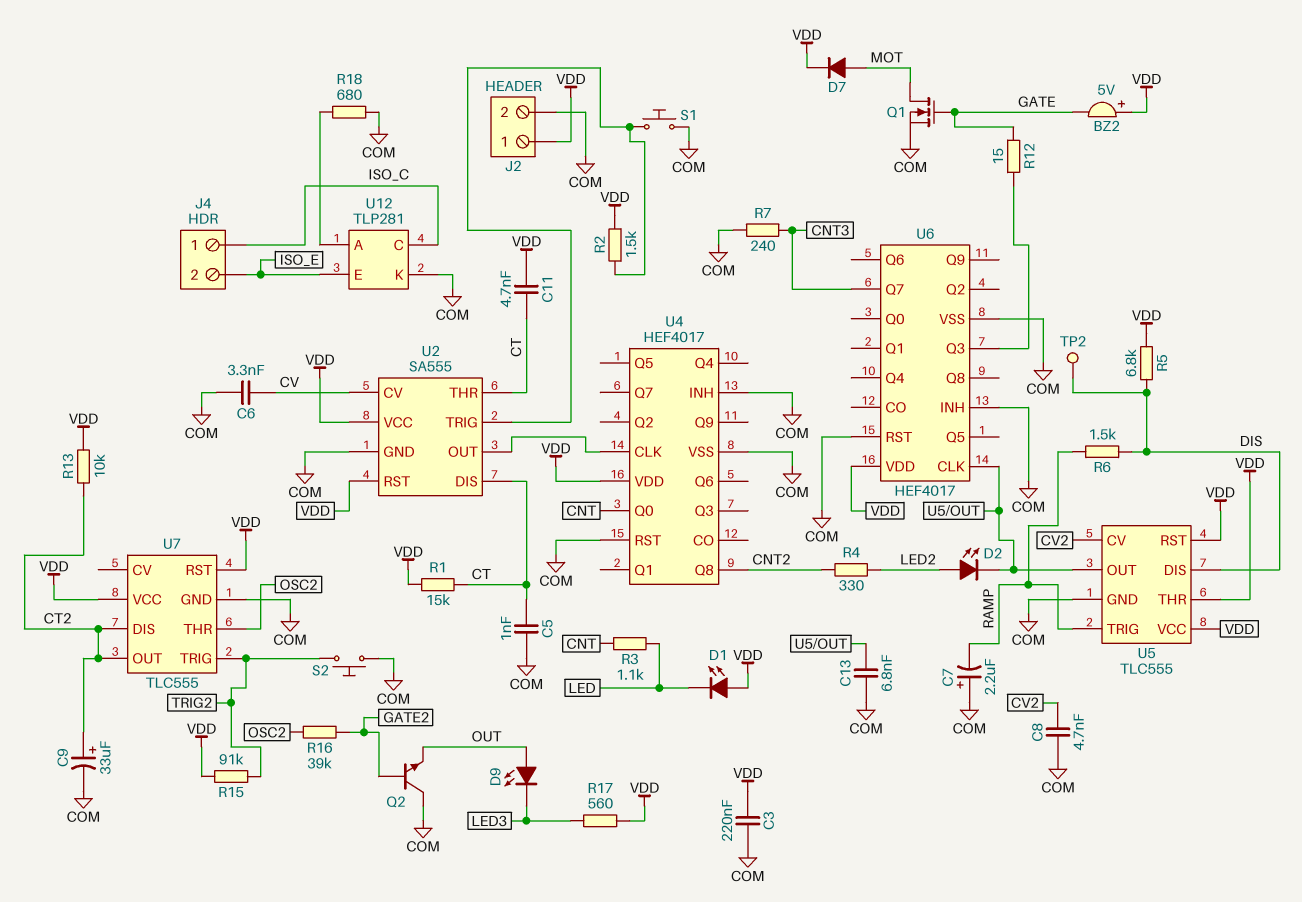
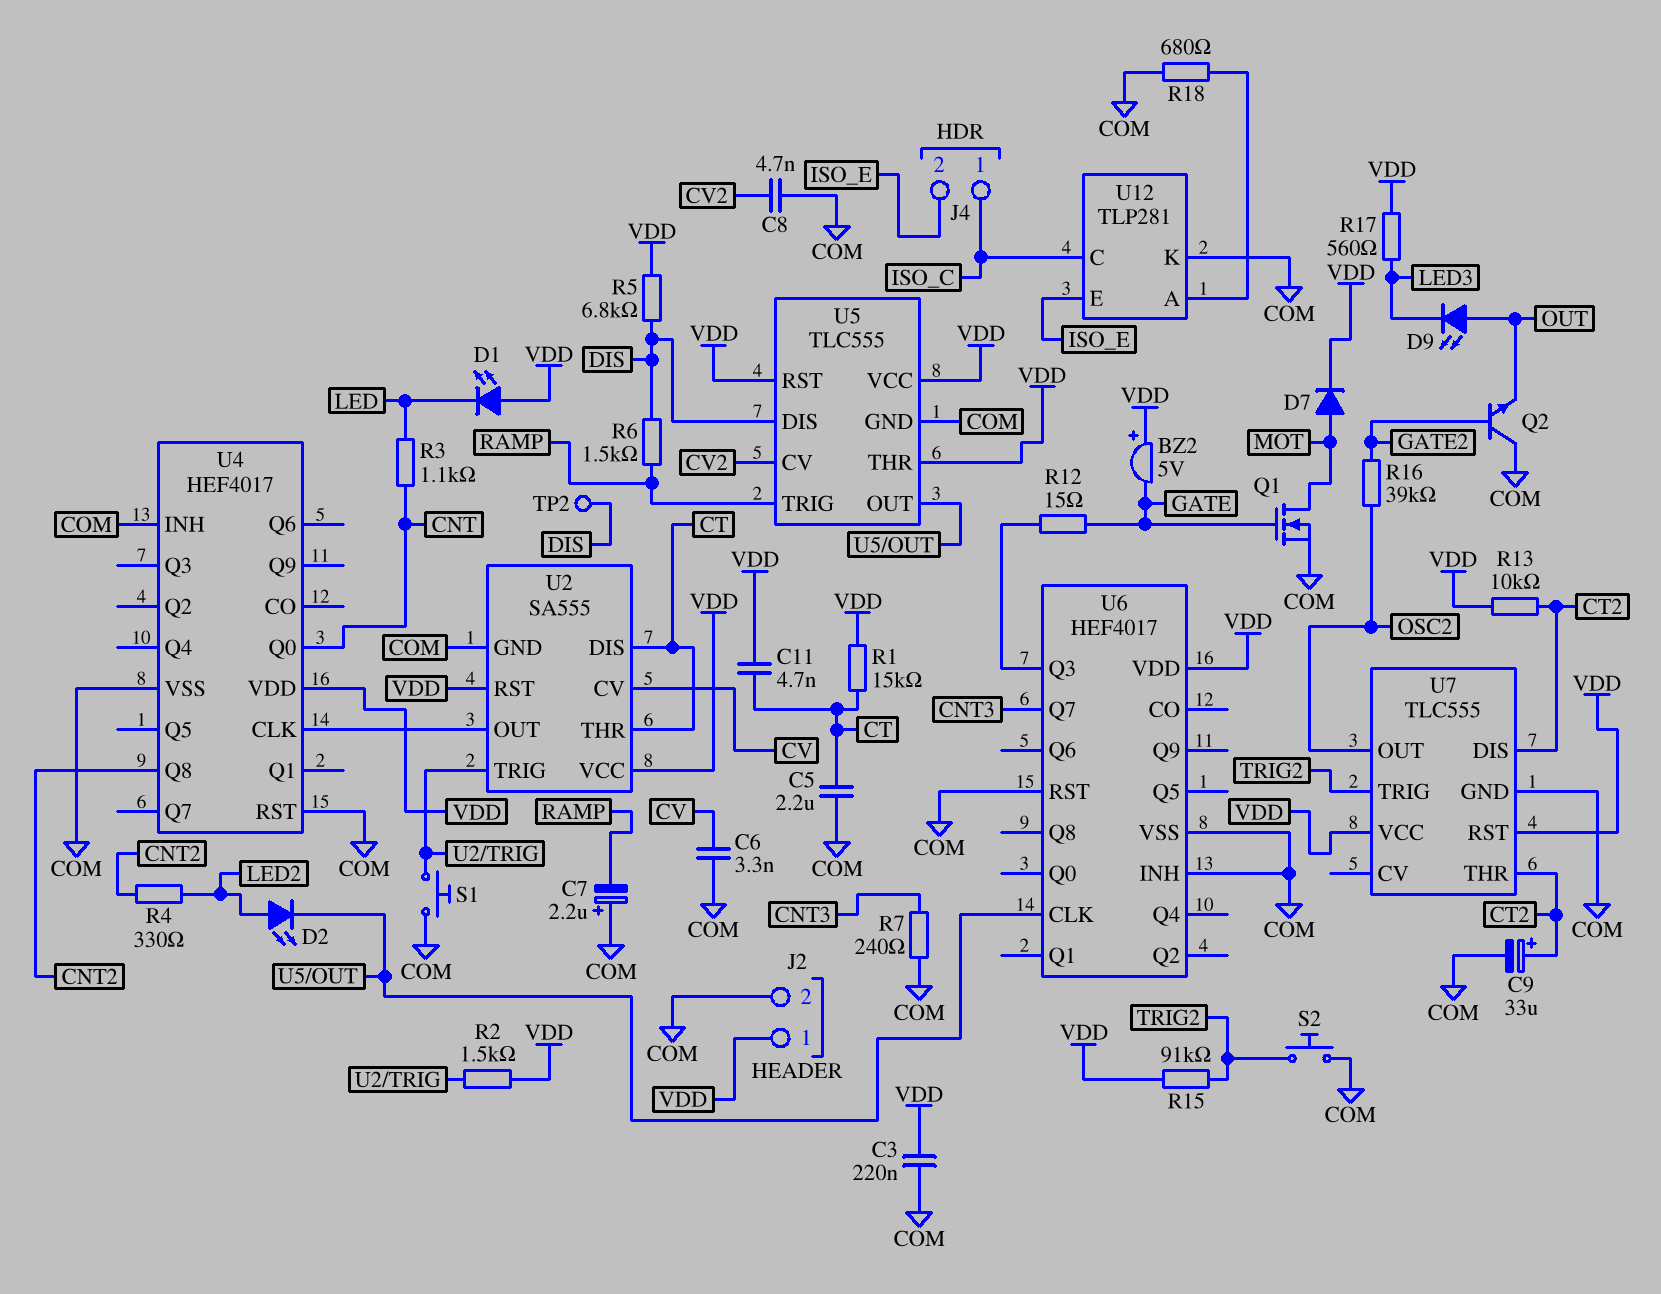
C5: 1nF (COM, CT) -> 2.2uF (COM, CT)
C13: 6.8nF (COM, U5/OUT) -> none
U7 pin OUT: CT2 -> OSC2
U7 pin THR: OSC2 -> CT2

